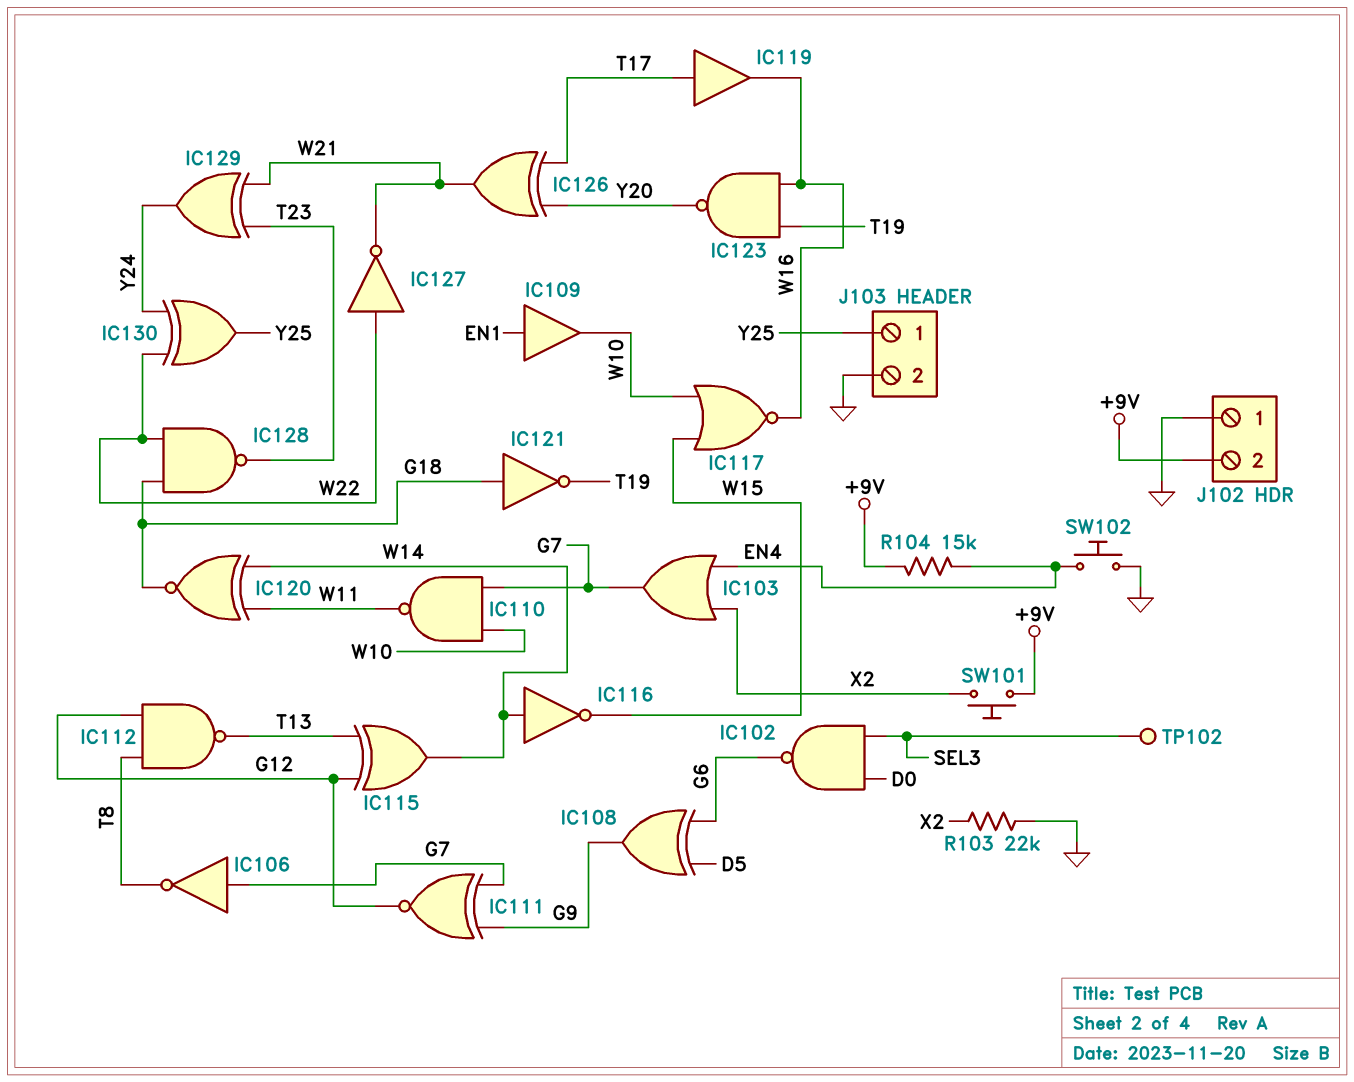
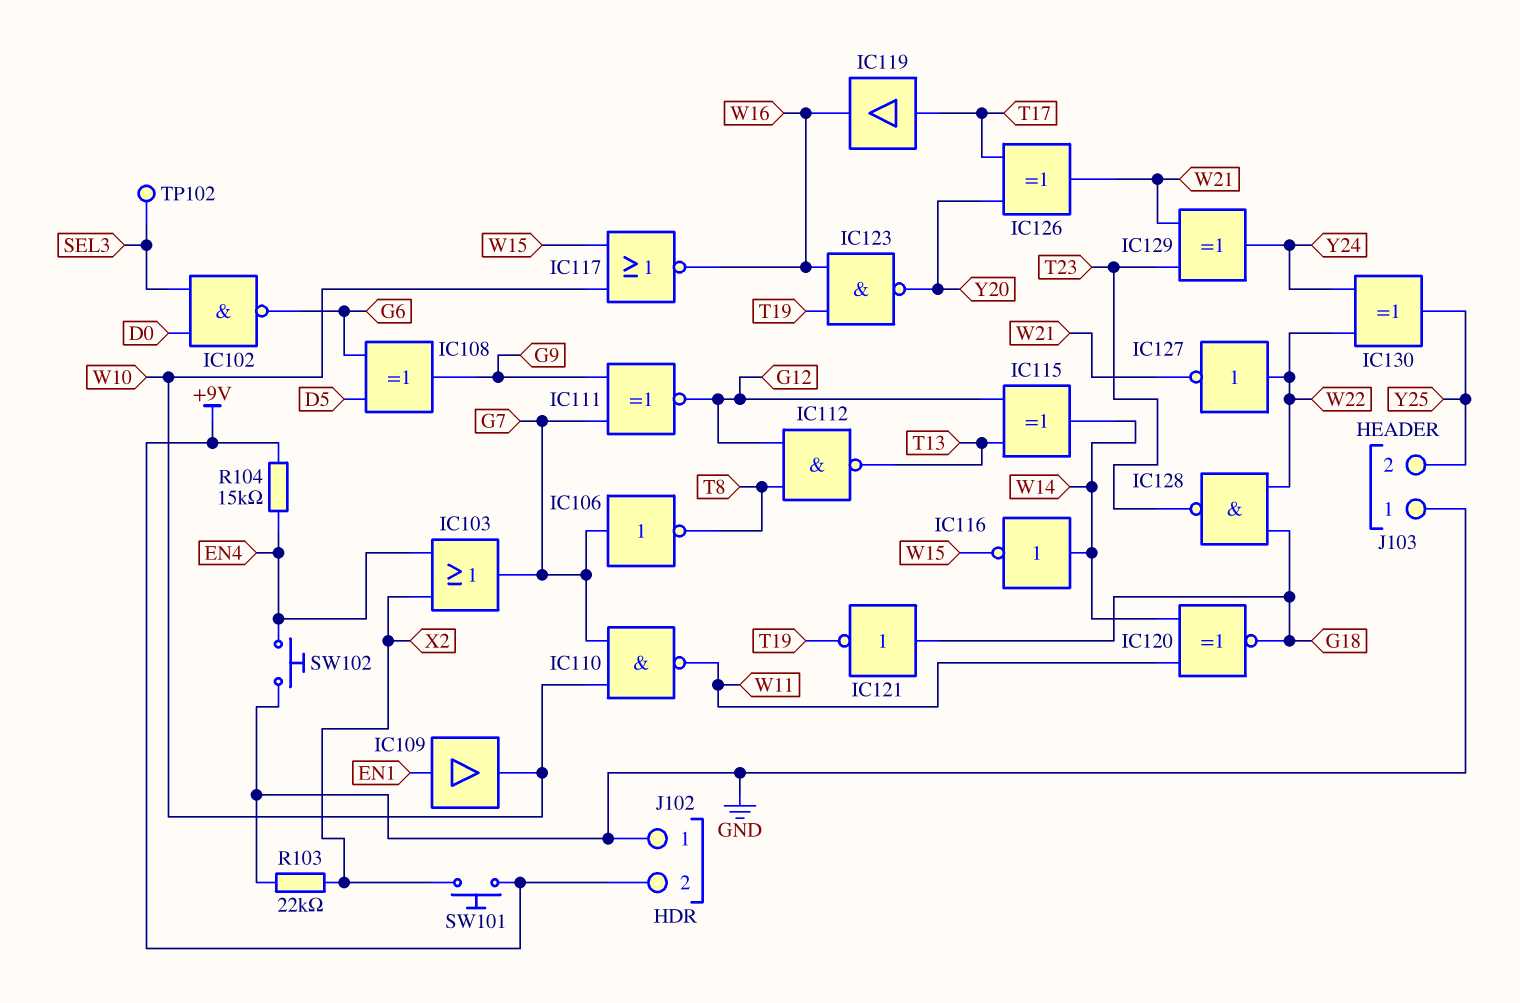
J103 pin 1: Y25 -> GND
J103 pin 2: GND -> Y25

